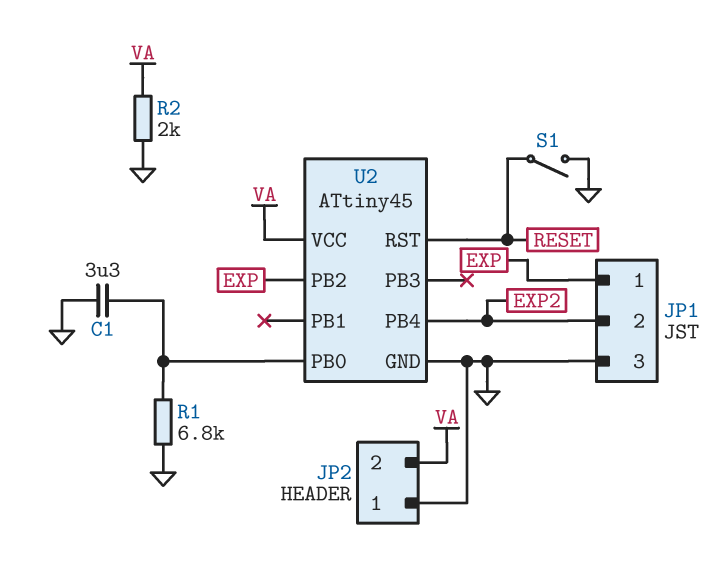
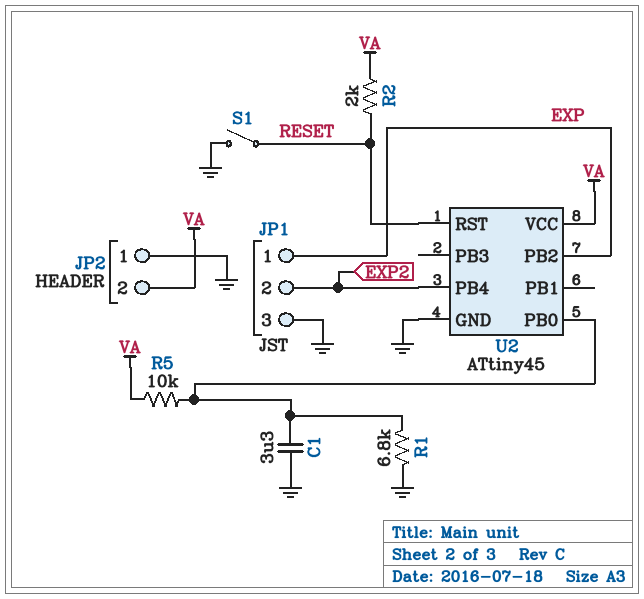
R2: 2k (GND, VA) -> 2k (RESET, VA)
R5: none -> 10k (U2/PB0, VA)

